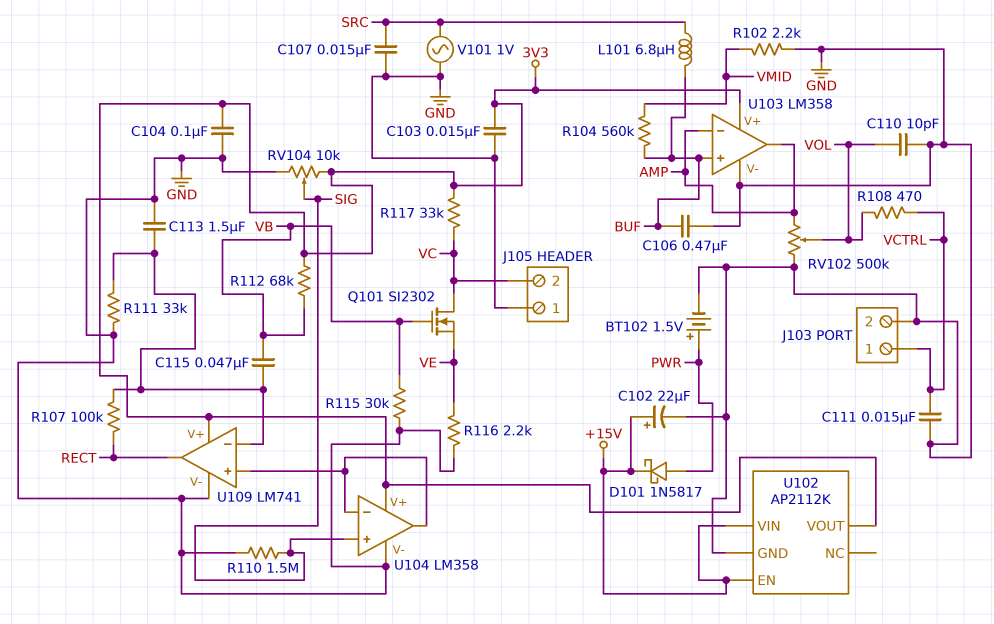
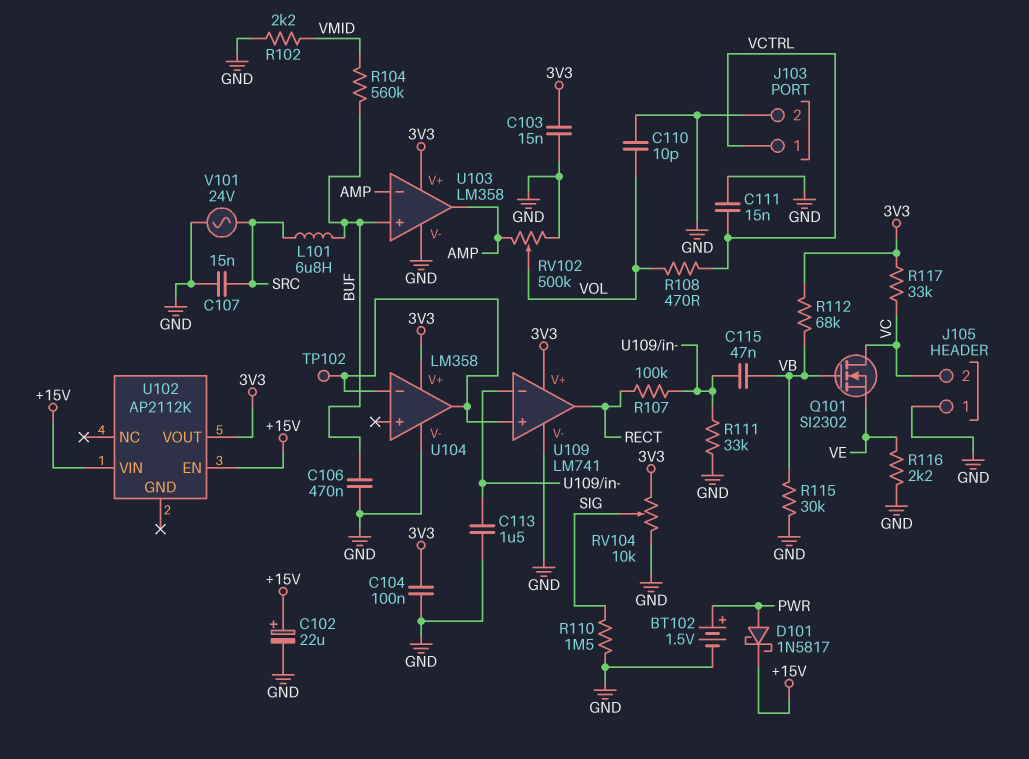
TP102: none -> test point (U104/in-)
U102 pin GND: GND -> none
U104 pin in+: SIG -> none
V101: AC 1V (GND, SRC) -> AC 24V (GND, SRC)

